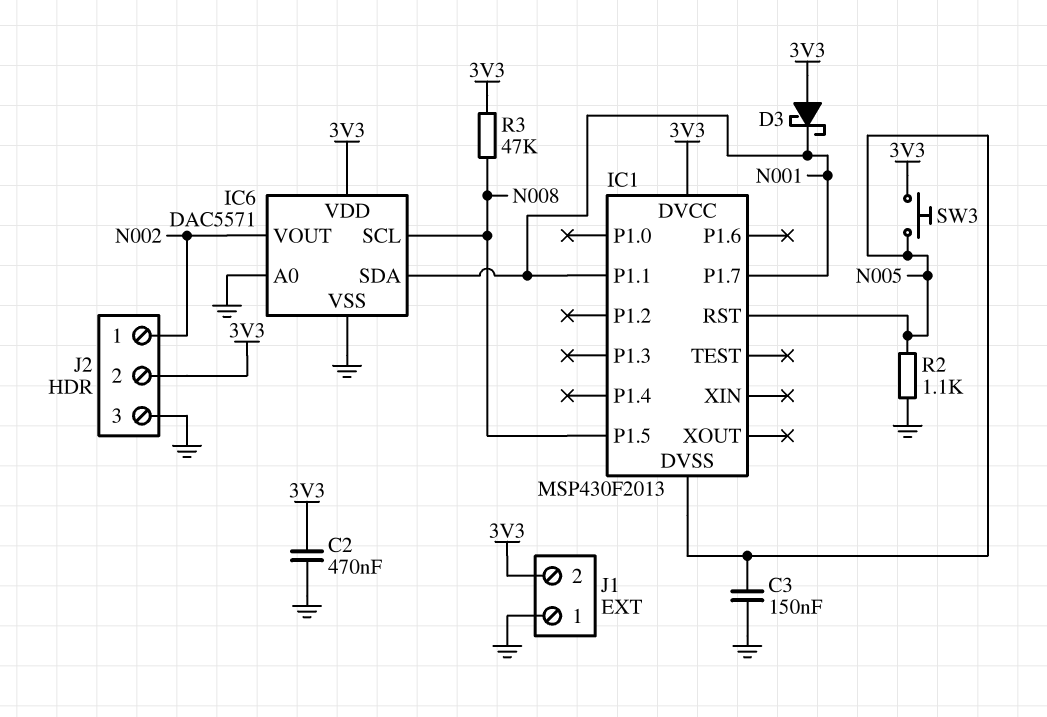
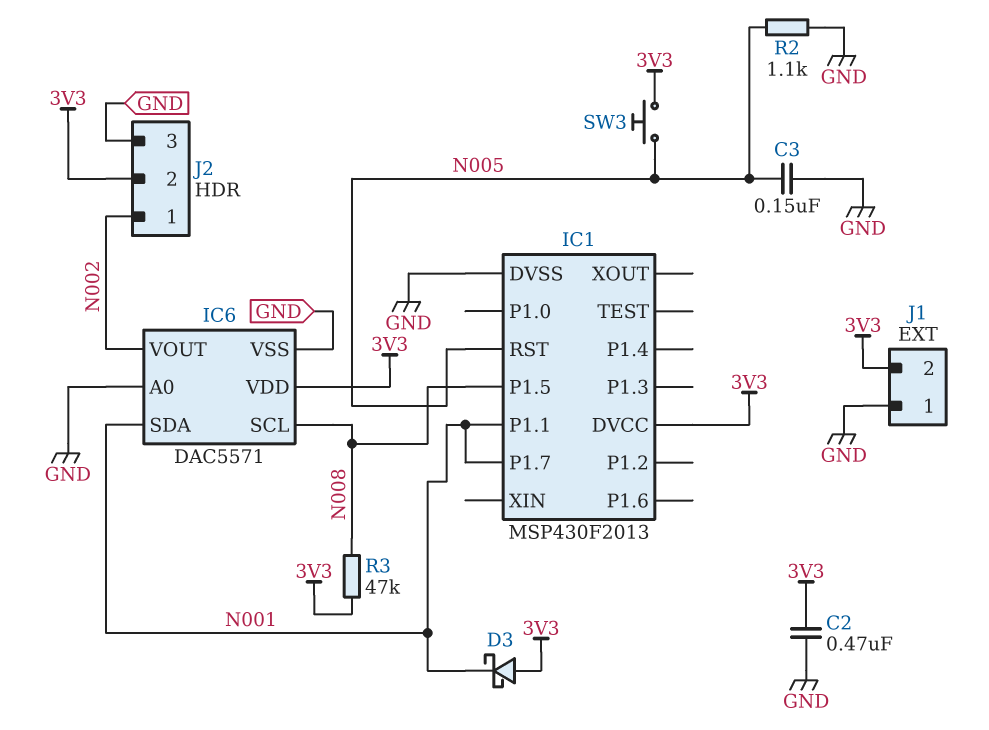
IC1 pin DVSS: N005 -> GND

